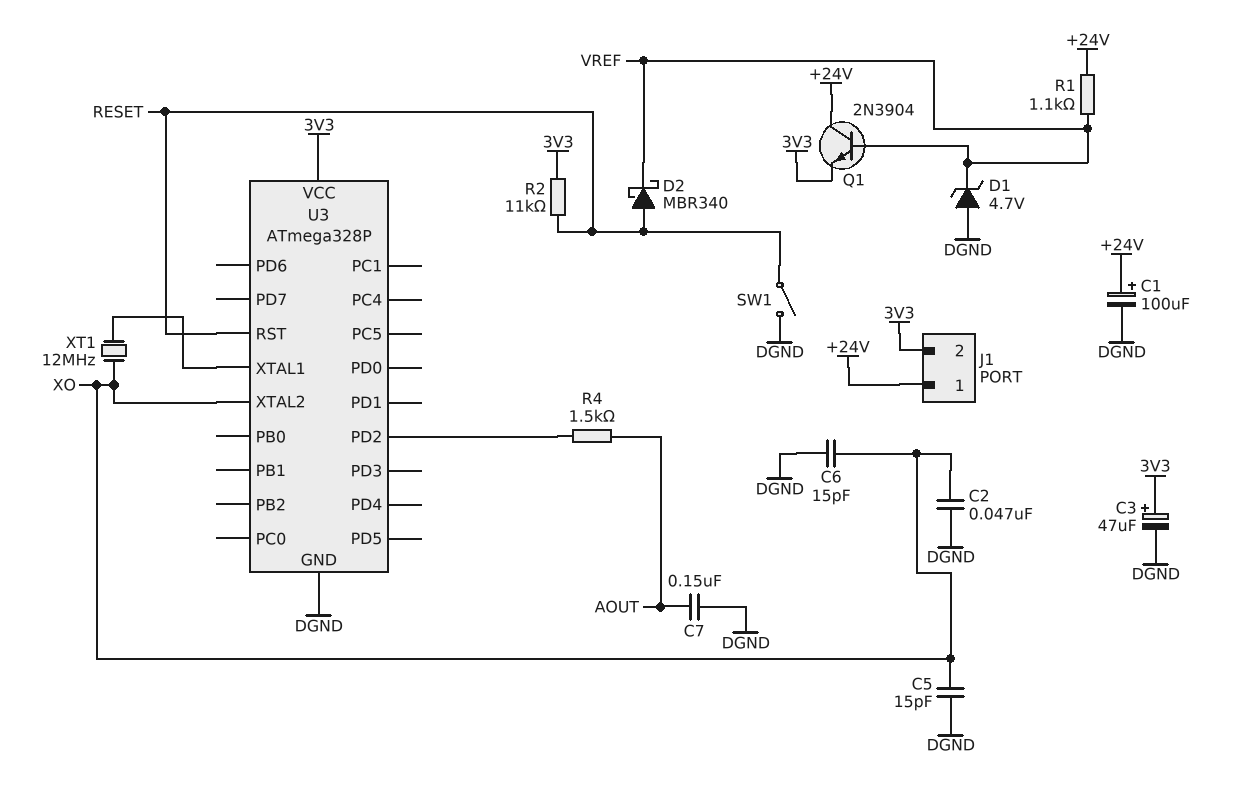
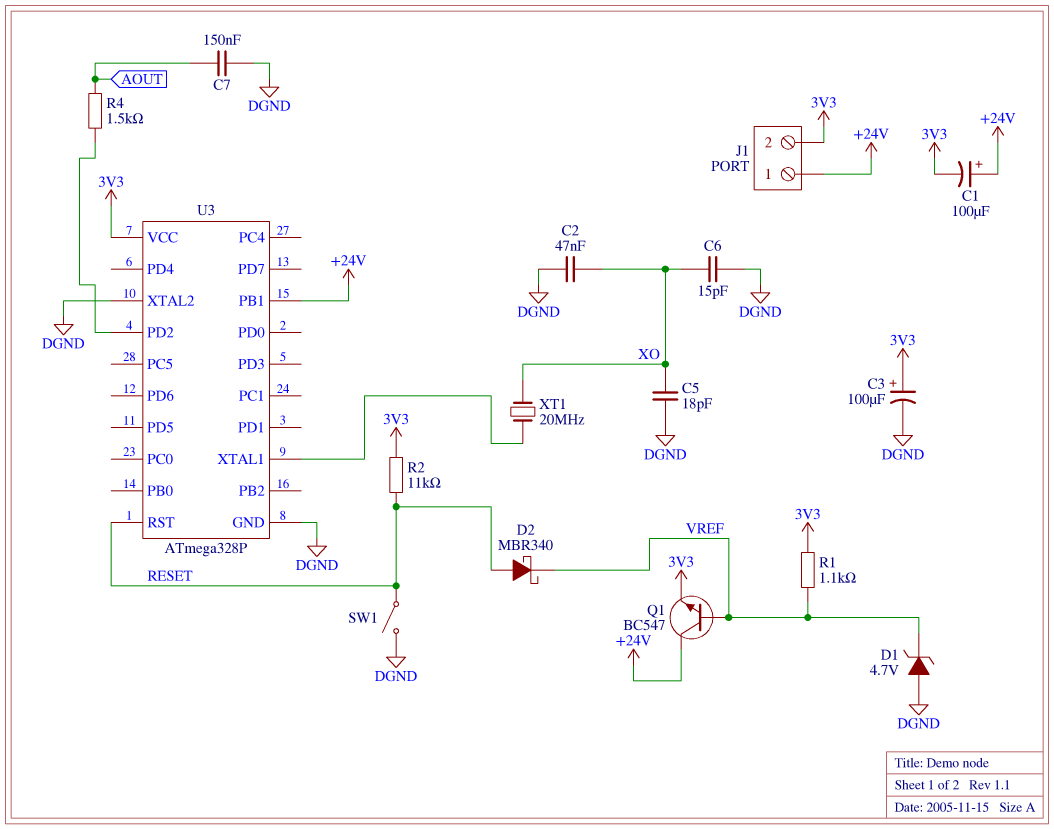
C1: 100uF (plus +24V, minus DGND) -> 100uF (plus +24V, minus 3V3)
C3: 47uF (plus 3V3, minus DGND) -> 100uF (plus 3V3, minus DGND)
C5: 15pF (DGND, XO) -> 18pF (DGND, XO)
Q1: NPN 2N3904 (B VREF, C +24V, E 3V3) -> NPN BC547 (B VREF, C +24V, E 3V3)
R1: 1.1k (+24V, VREF) -> 1.1k (3V3, VREF)
U3 pin PB1: none -> +24V
U3 pin XTAL2: XO -> DGND
XT1: 12MHz (U3/XTAL1, XO) -> 20MHz (U3/XTAL1, XO)

